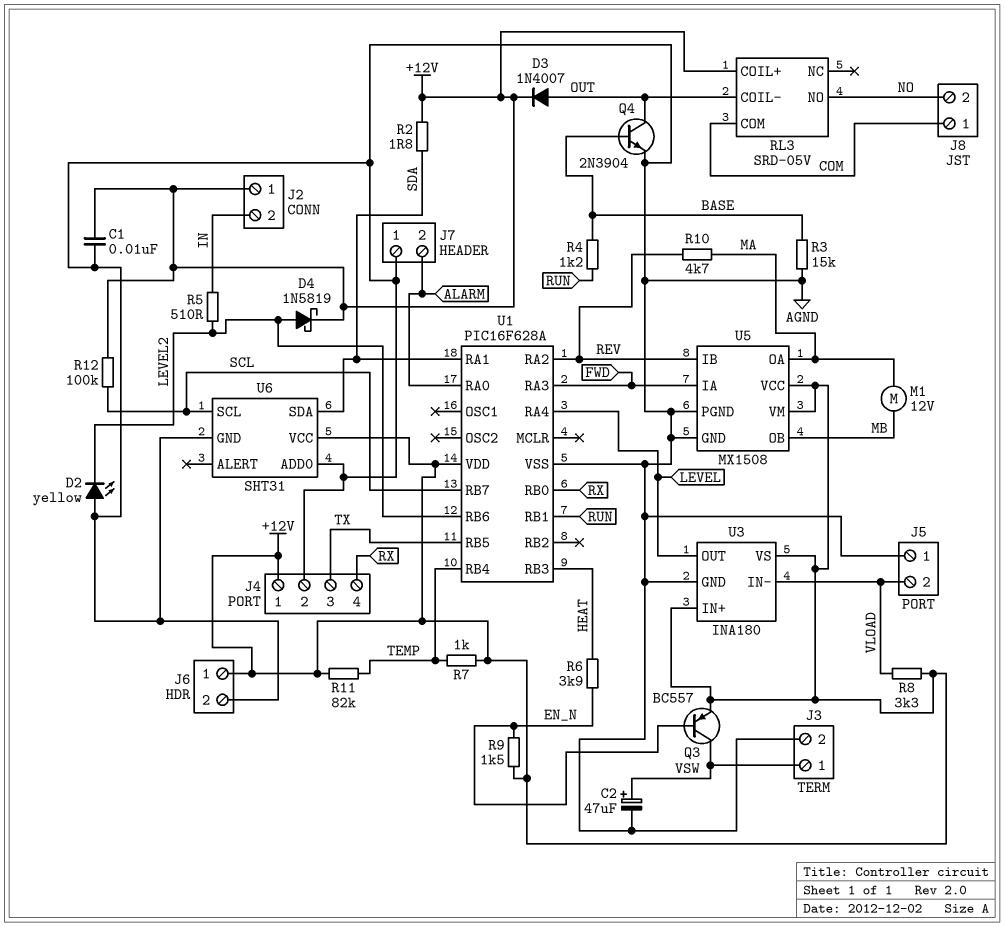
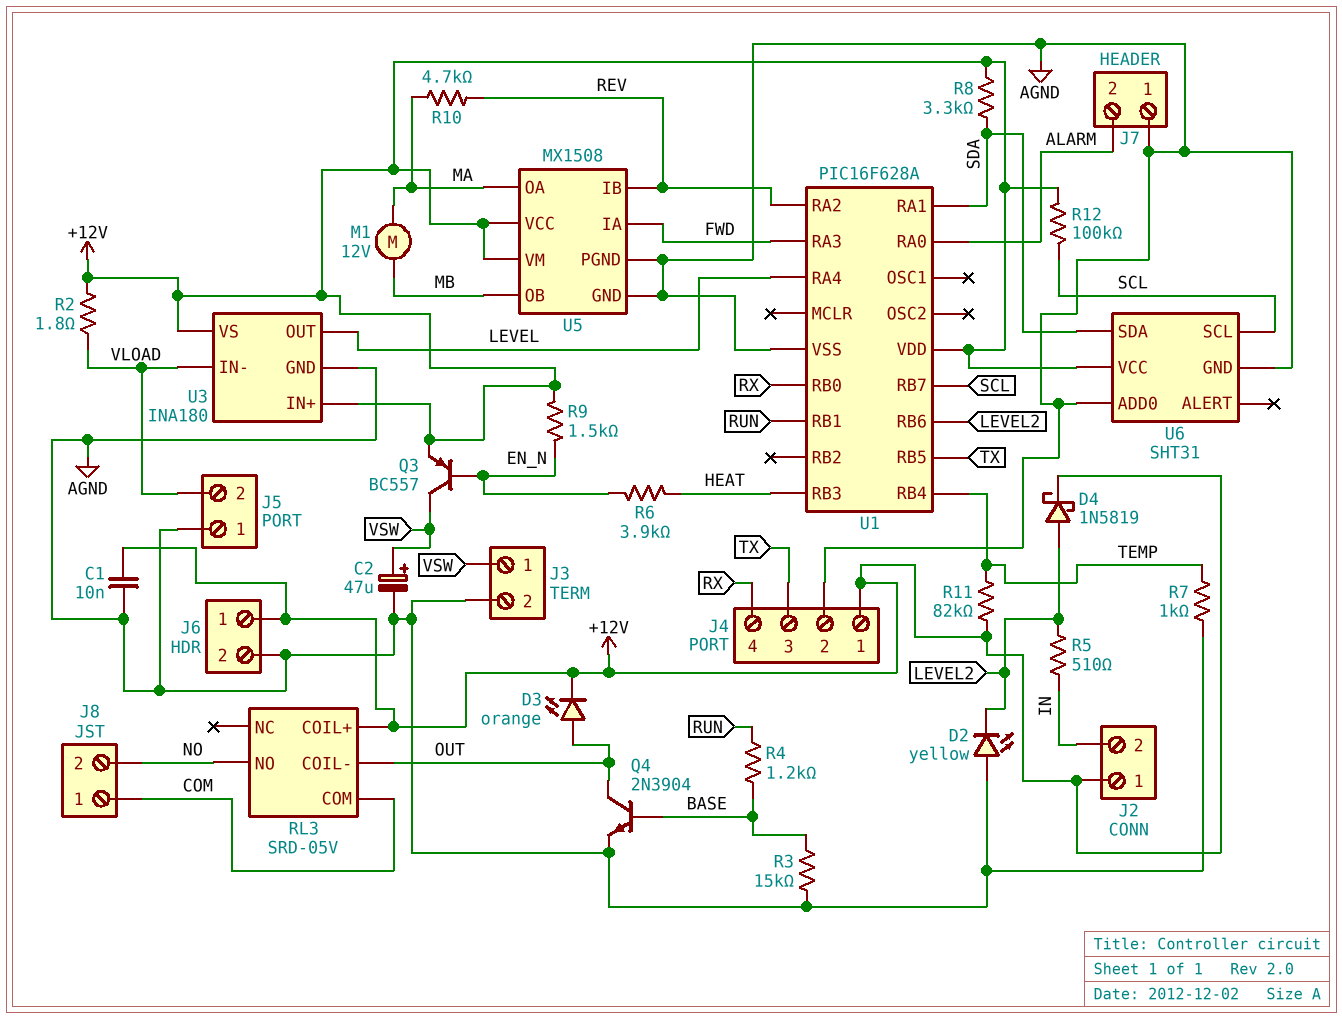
D3: diode 1N4007 (A OUT, K +12V) -> LED orange (A OUT, K +12V)
R2: 1.8 (+12V, SDA) -> 1.8 (+12V, VLOAD)
R7: 1k (+12V, TEMP) -> 1k (AGND, TEMP)
R8: 3.3k (+12V, VLOAD) -> 3.3k (+12V, SDA)

